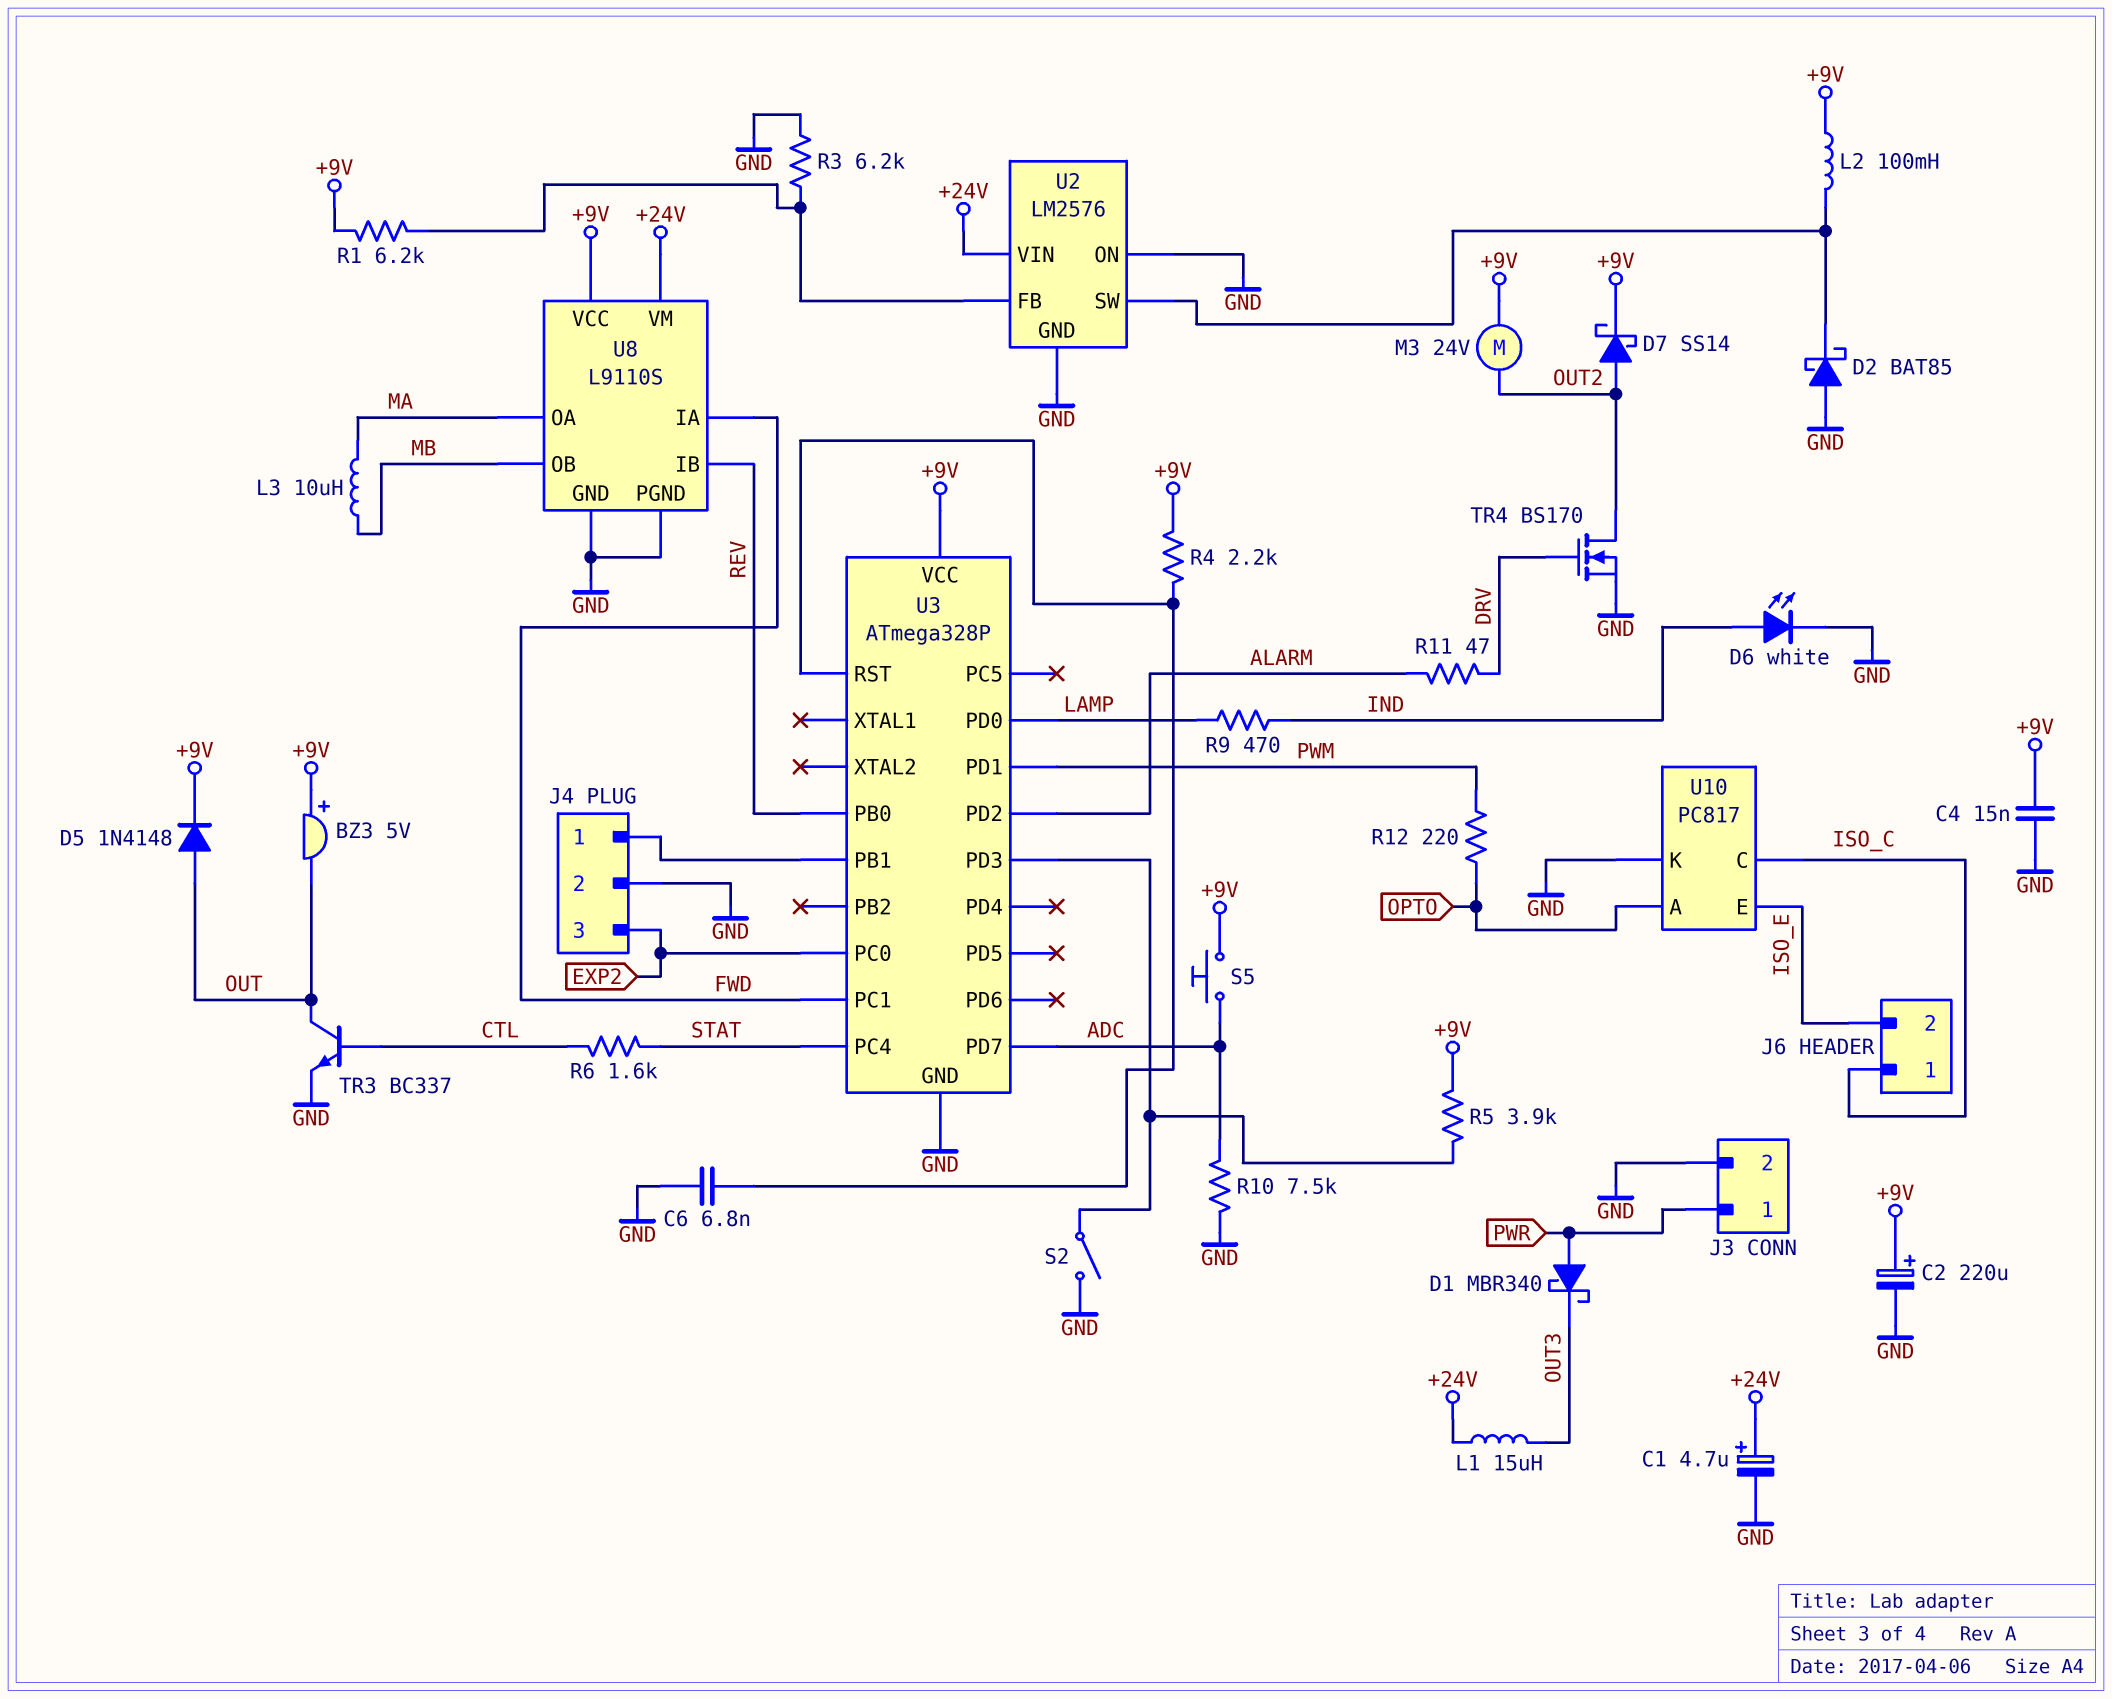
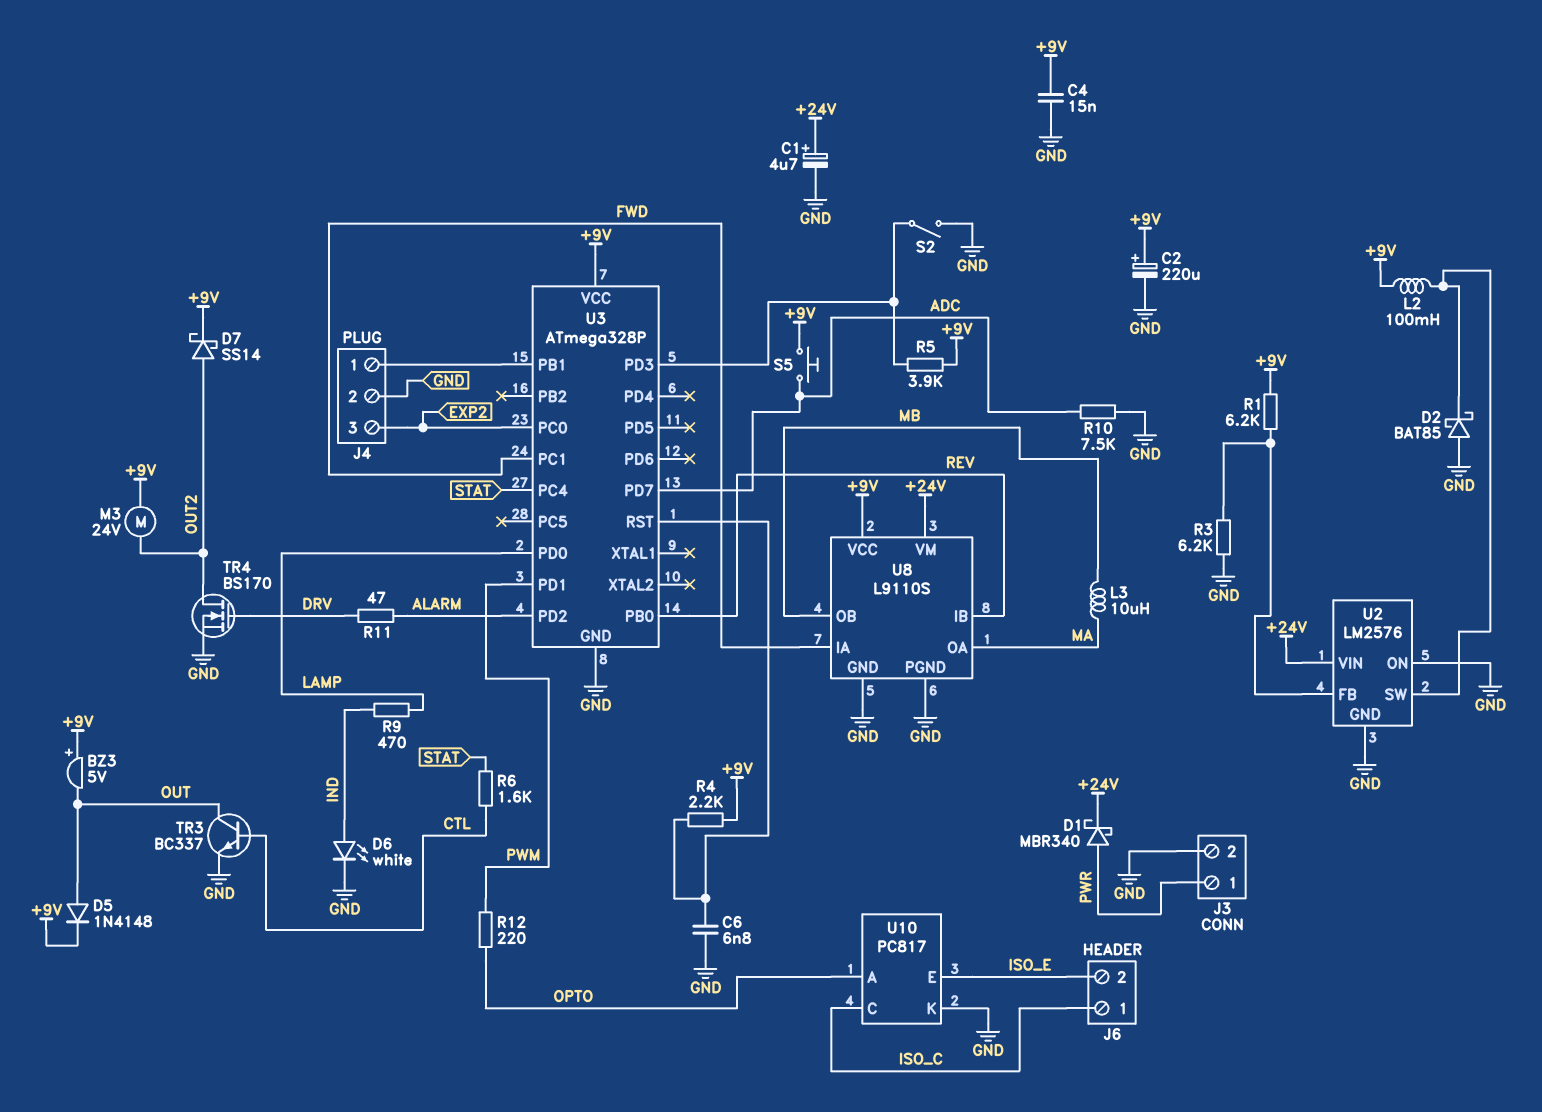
D1: schottky MBR340 (A PWR, K OUT3) -> schottky MBR340 (A PWR, K +24V)
L1: 15uH (+24V, OUT3) -> none

